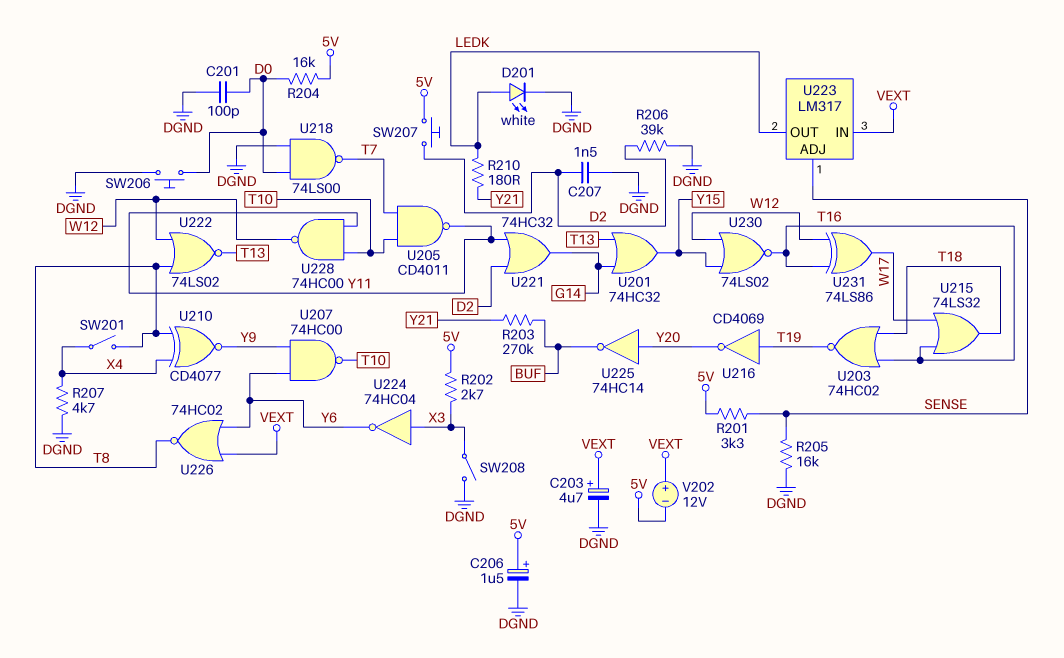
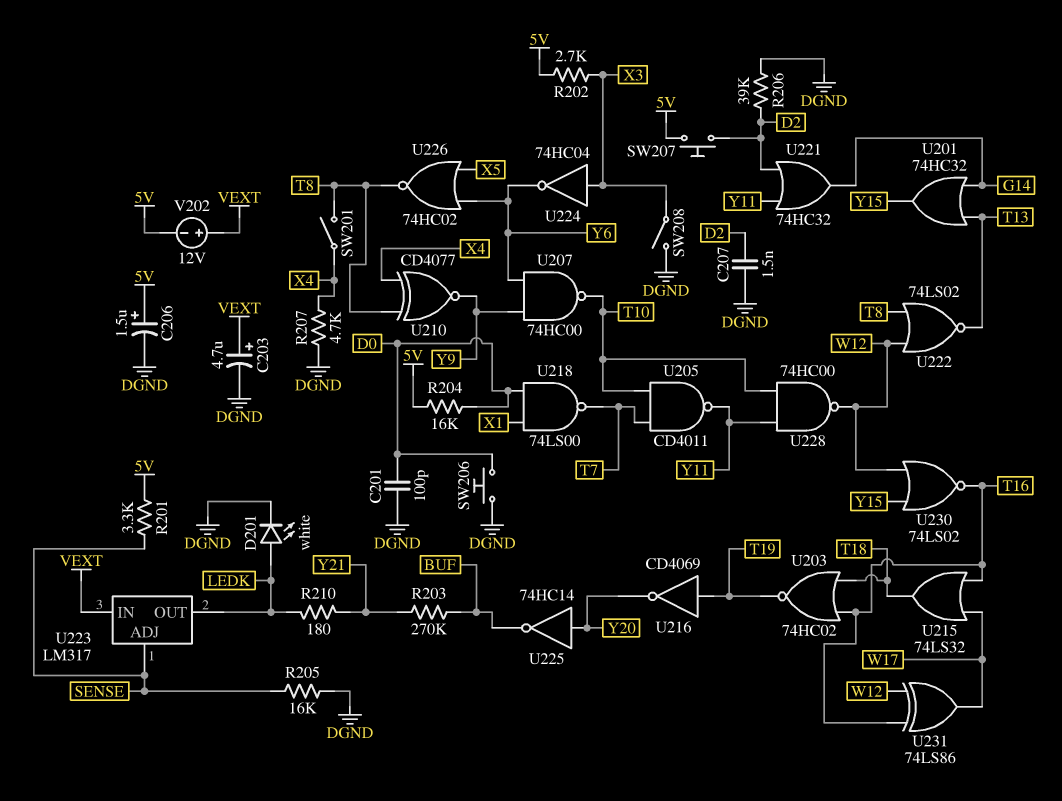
U218: NAND 74LS00 (in D0, in DGND, out T7) -> NAND 74LS00 (in D0, in X1, out T7)
U226: NOR 74HC02 (in VEXT, in Y6, out T8) -> NOR 74HC02 (in X5, in Y6, out T8)

